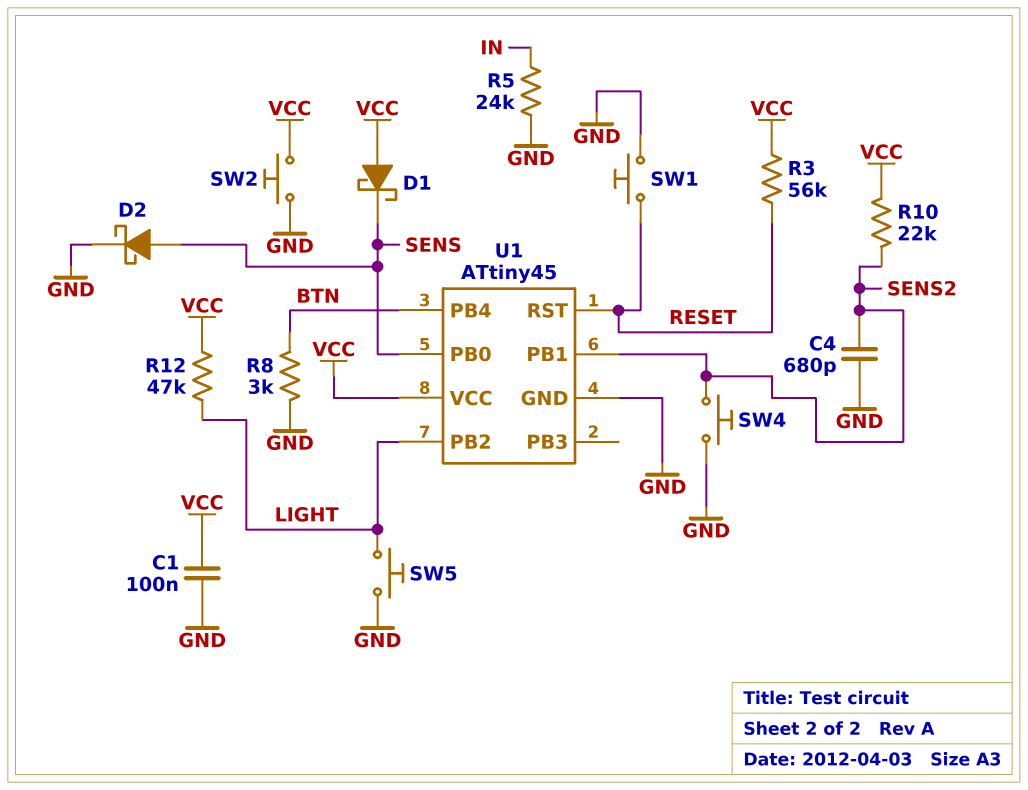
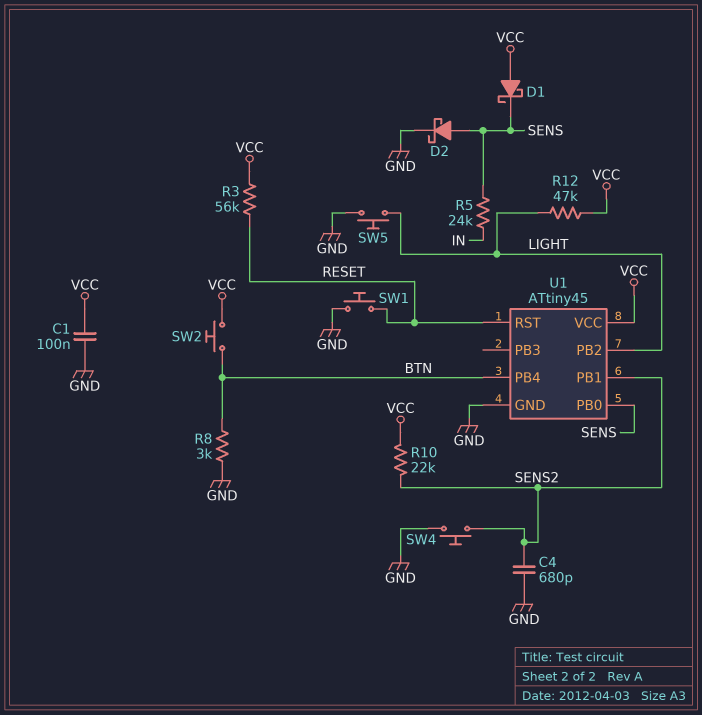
R5: 24k (GND, IN) -> 24k (IN, SENS)
SW2: button (GND, VCC) -> button (BTN, VCC)

